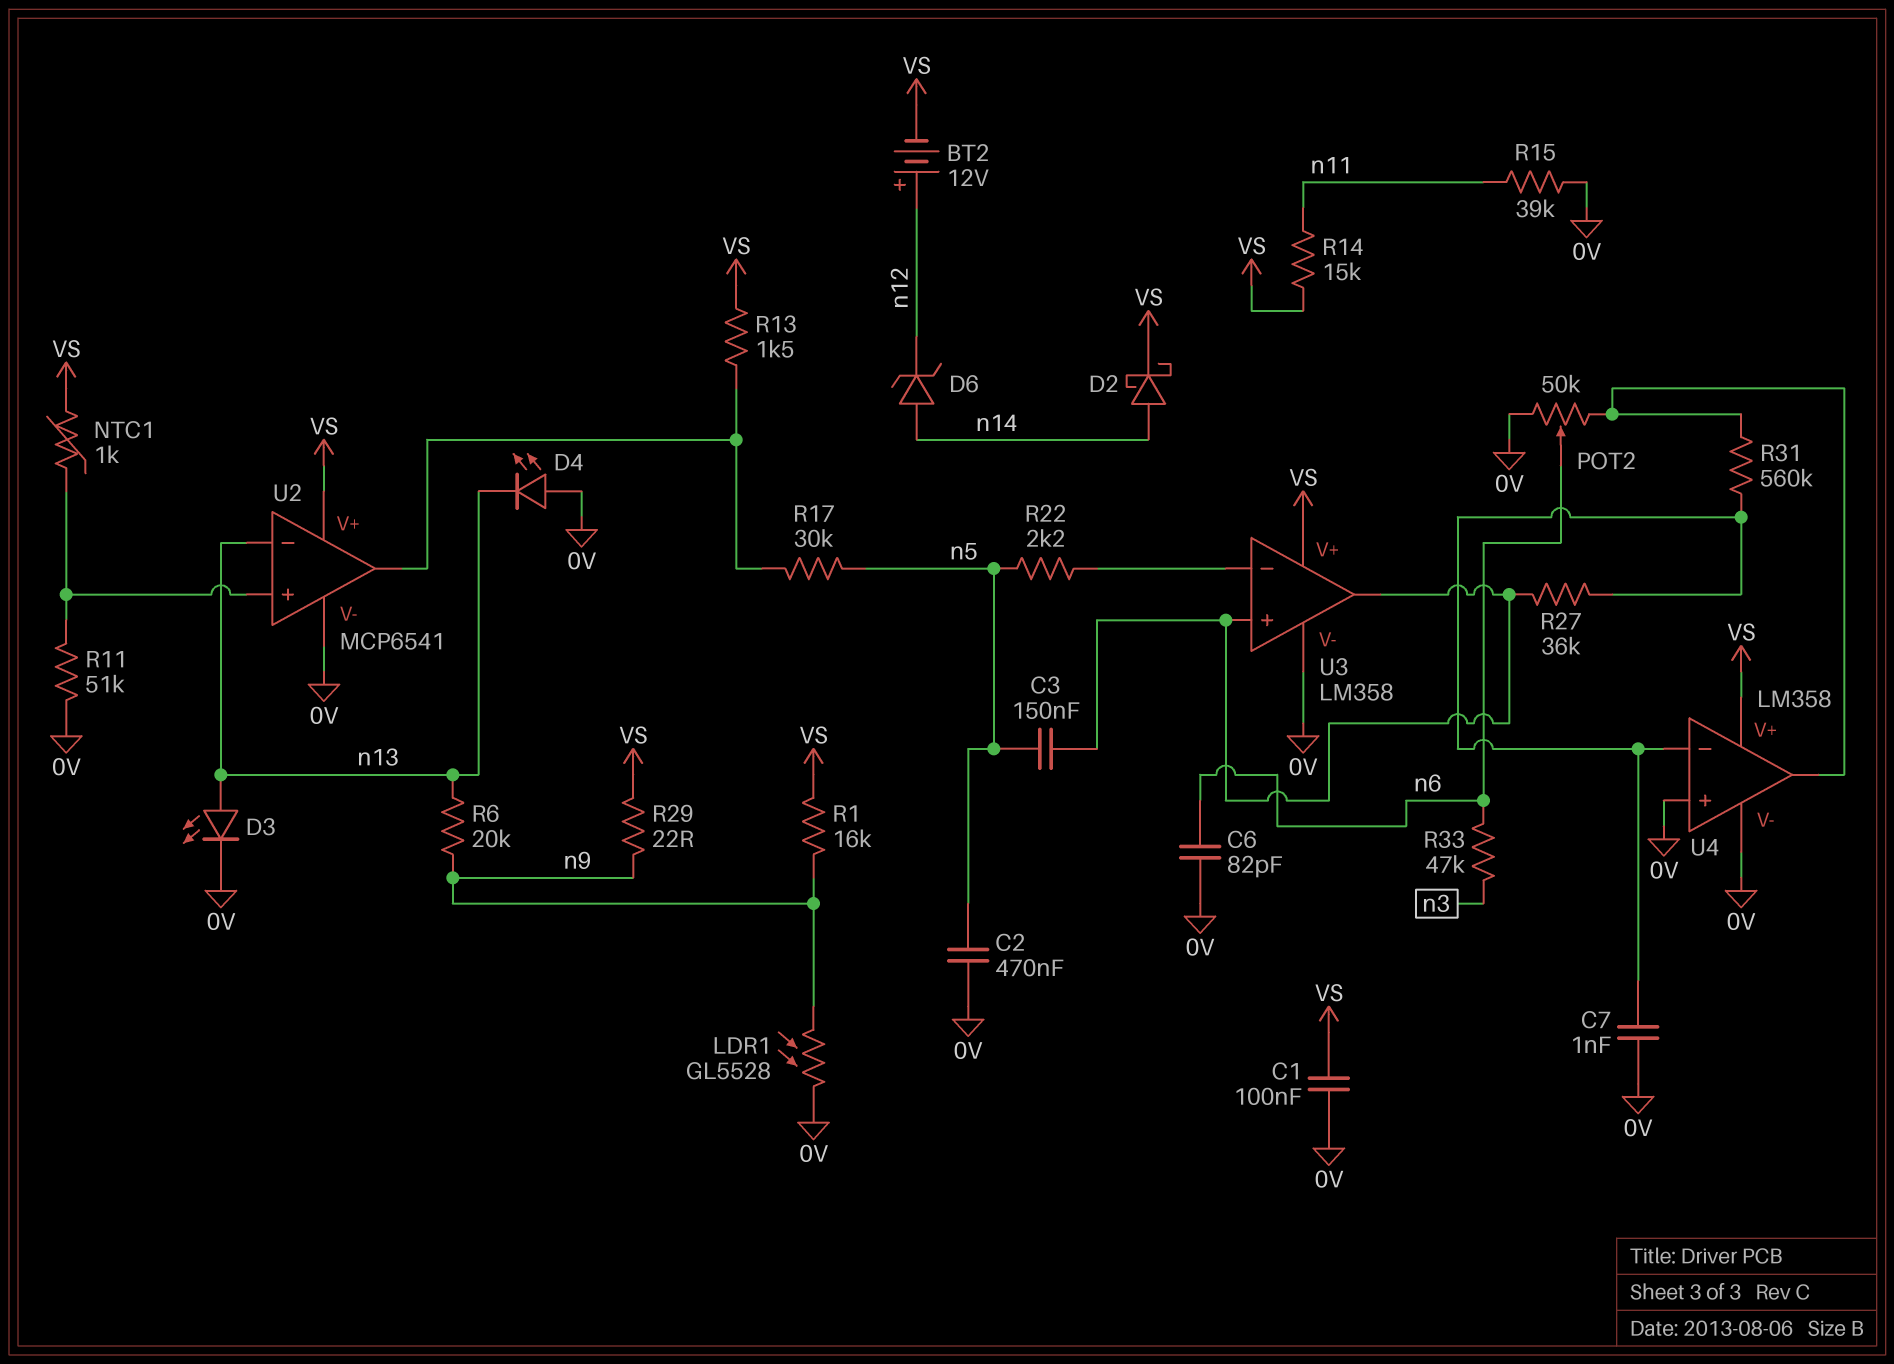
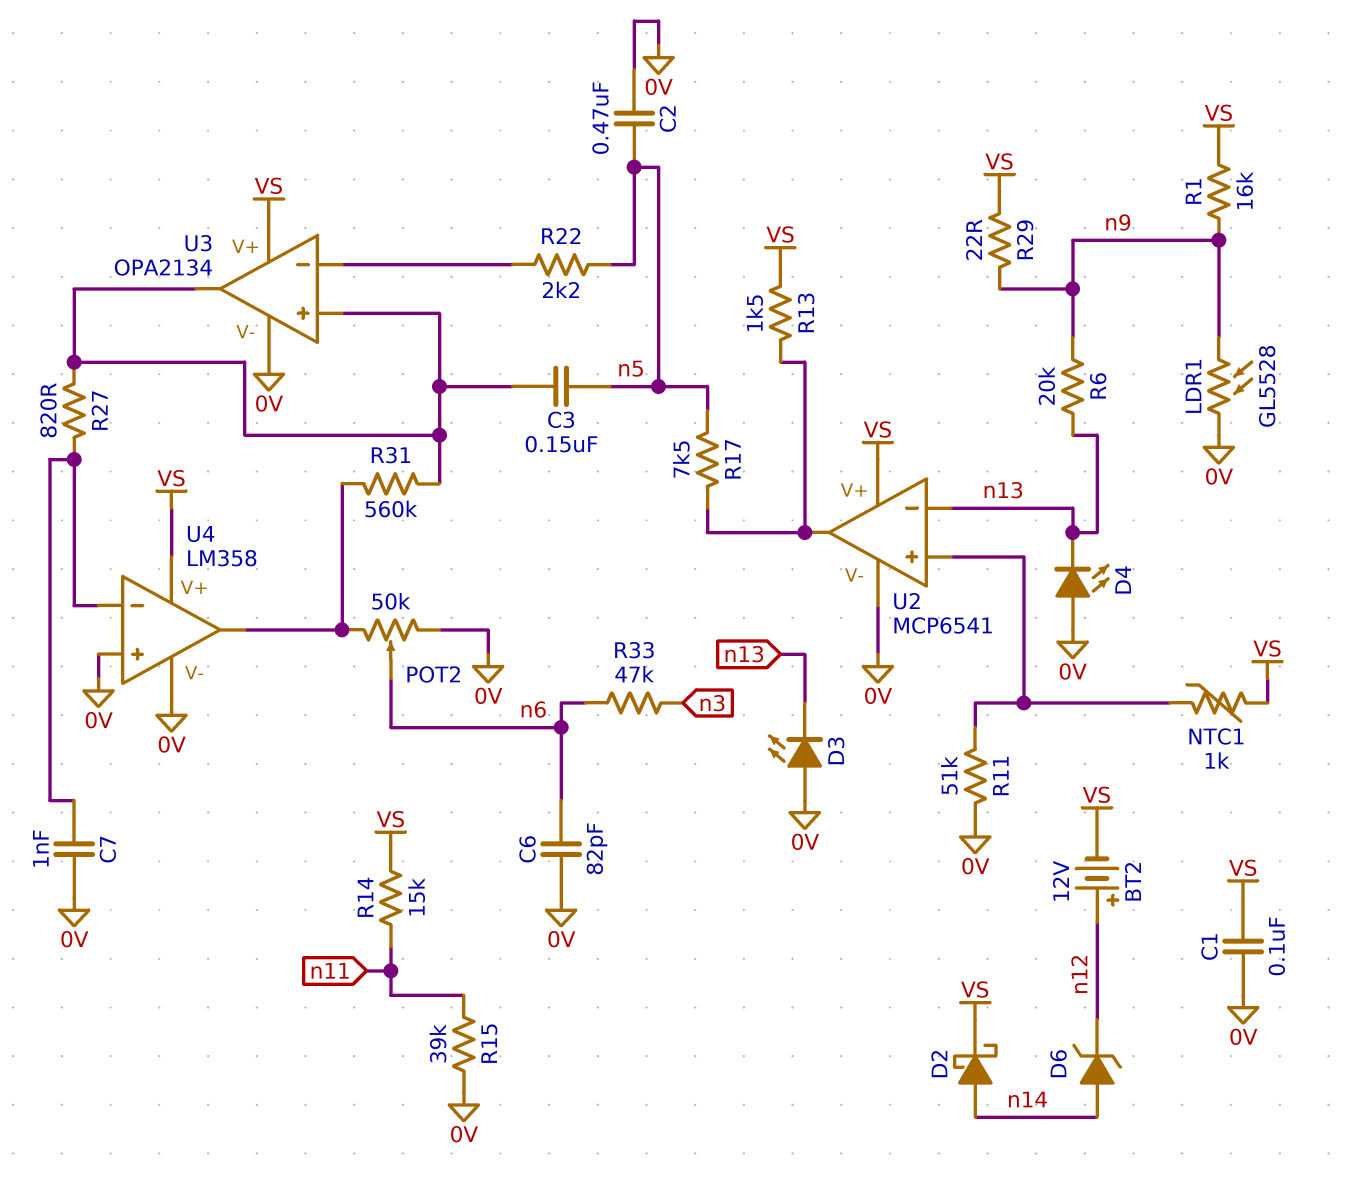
D3: LED (A n13, K 0V) -> LED (A 0V, K n13)
R17: 30k (U2/out, n5) -> 7.5k (U2/out, n5)
R27: 36k (U3/in+, U4/in-) -> 820 (U3/in+, U4/in-)
R31: 560k (U4/in-, U4/out) -> 560k (U3/in+, U4/out)
U3: LM358 -> OPA2134

